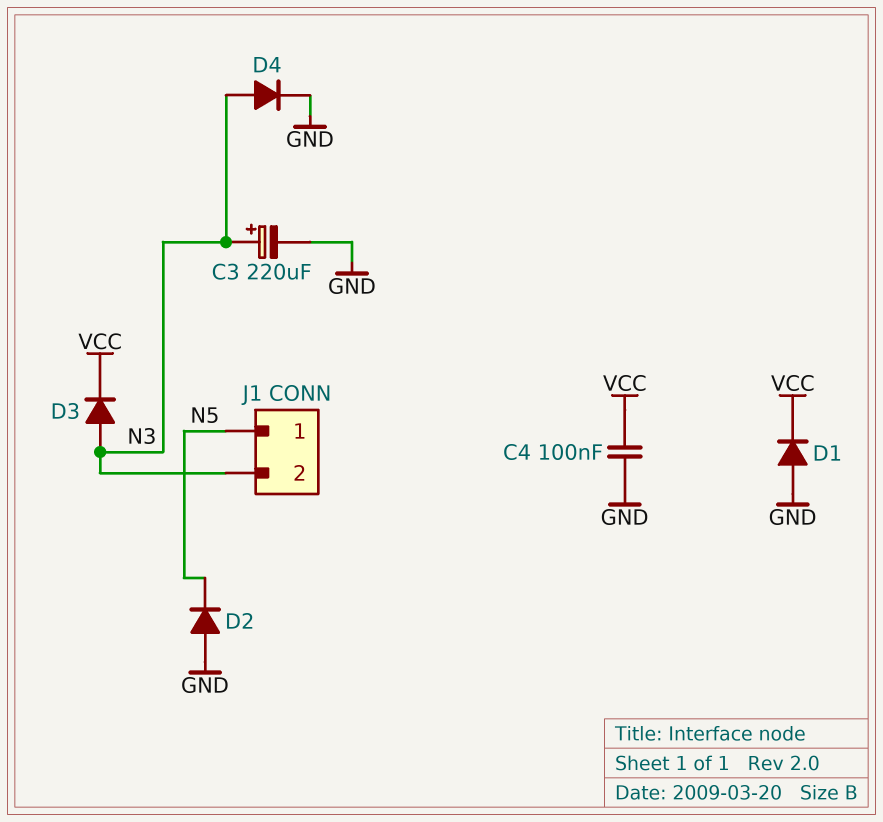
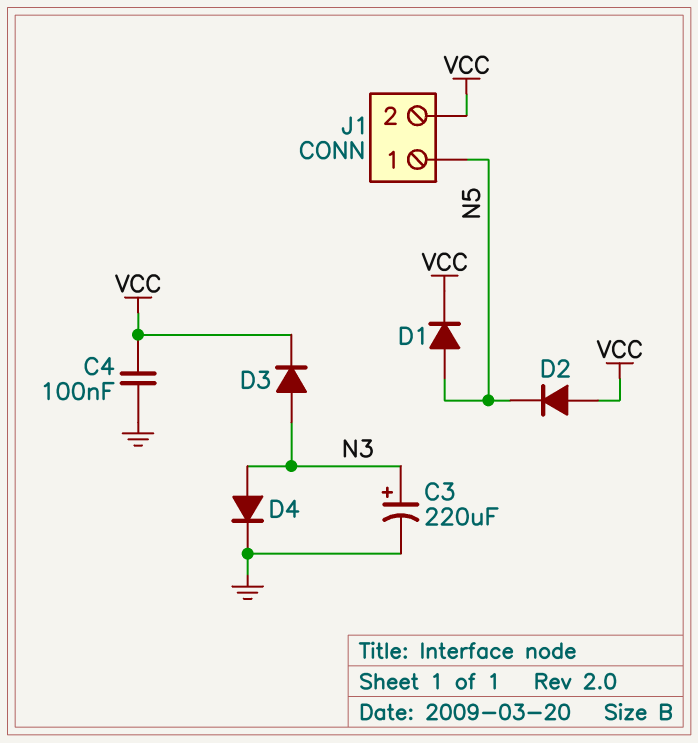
D1: diode (A GND, K VCC) -> diode (A N5, K VCC)
D2: diode (A GND, K N5) -> diode (A VCC, K N5)
J1 pin 2: N3 -> VCC

